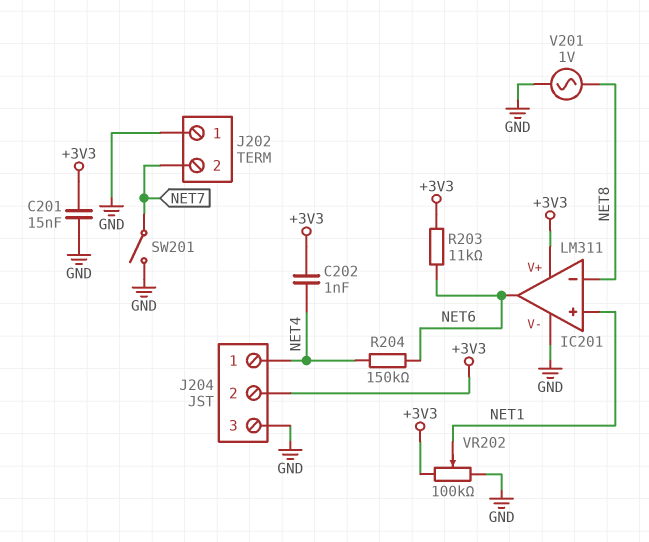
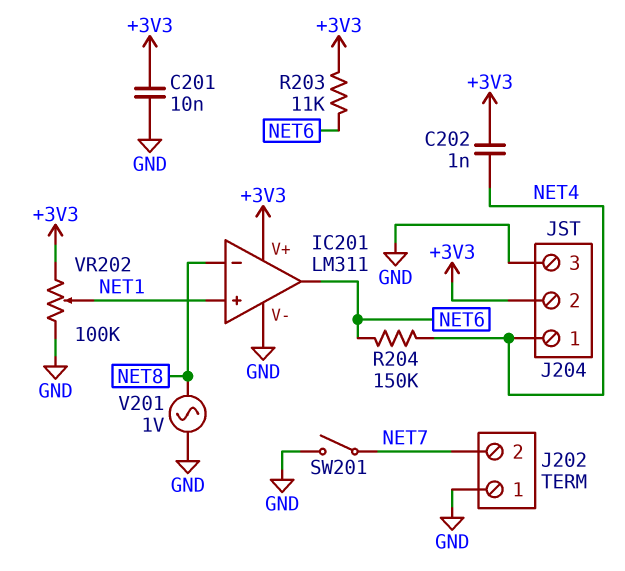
C201: 15nF (+3V3, GND) -> 10nF (+3V3, GND)

